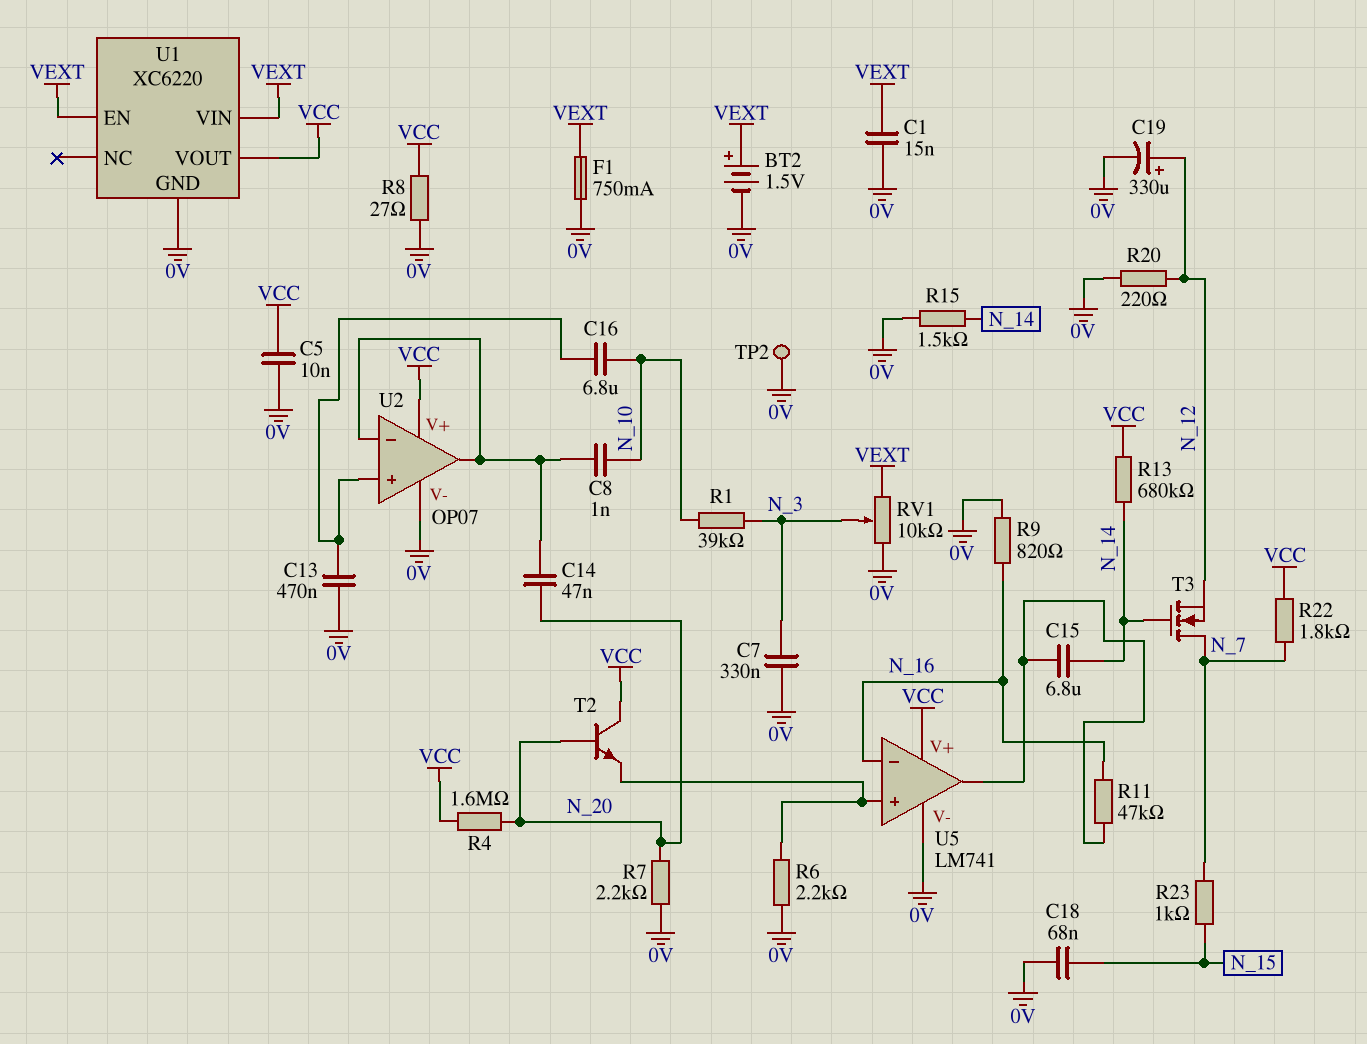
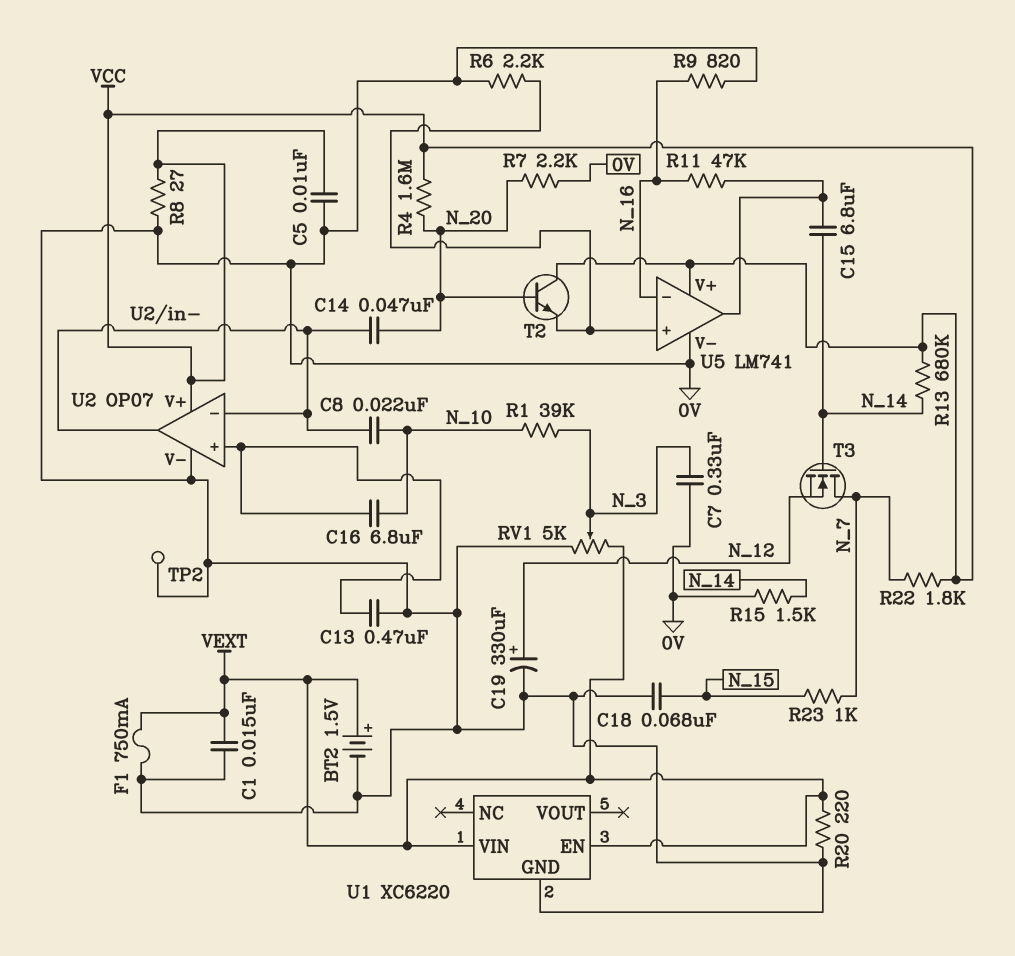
C8: 1nF (N_10, U2/in-) -> 22nF (N_10, U2/in-)
R20: 220 (0V, N_12) -> 220 (0V, VEXT)
RV1: 10k (0V, VEXT, wiper N_3) -> 5k (0V, VEXT, wiper N_3)
U1 pin VOUT: VCC -> none

